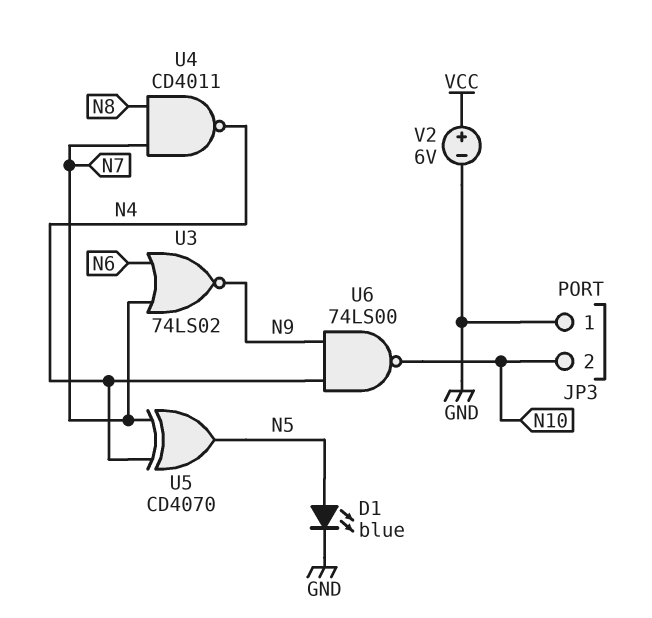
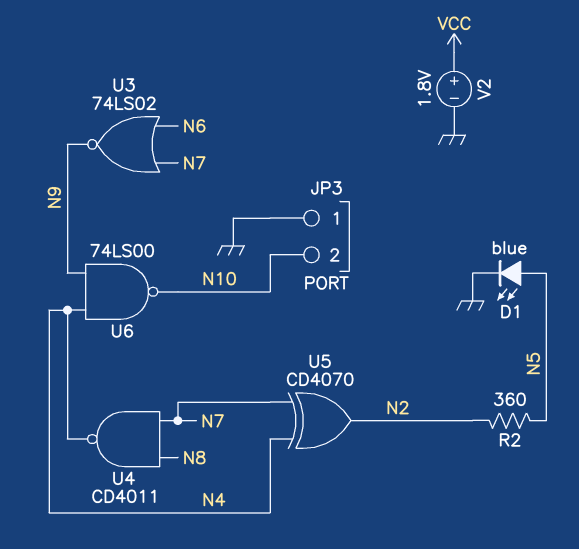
R2: none -> 360 (N2, N5)
U5: XOR CD4070 (in N4, in N7, out N5) -> XOR CD4070 (in N4, in N7, out N2)
V2: 6V (plus VCC, minus GND) -> 1.8V (plus VCC, minus GND)

